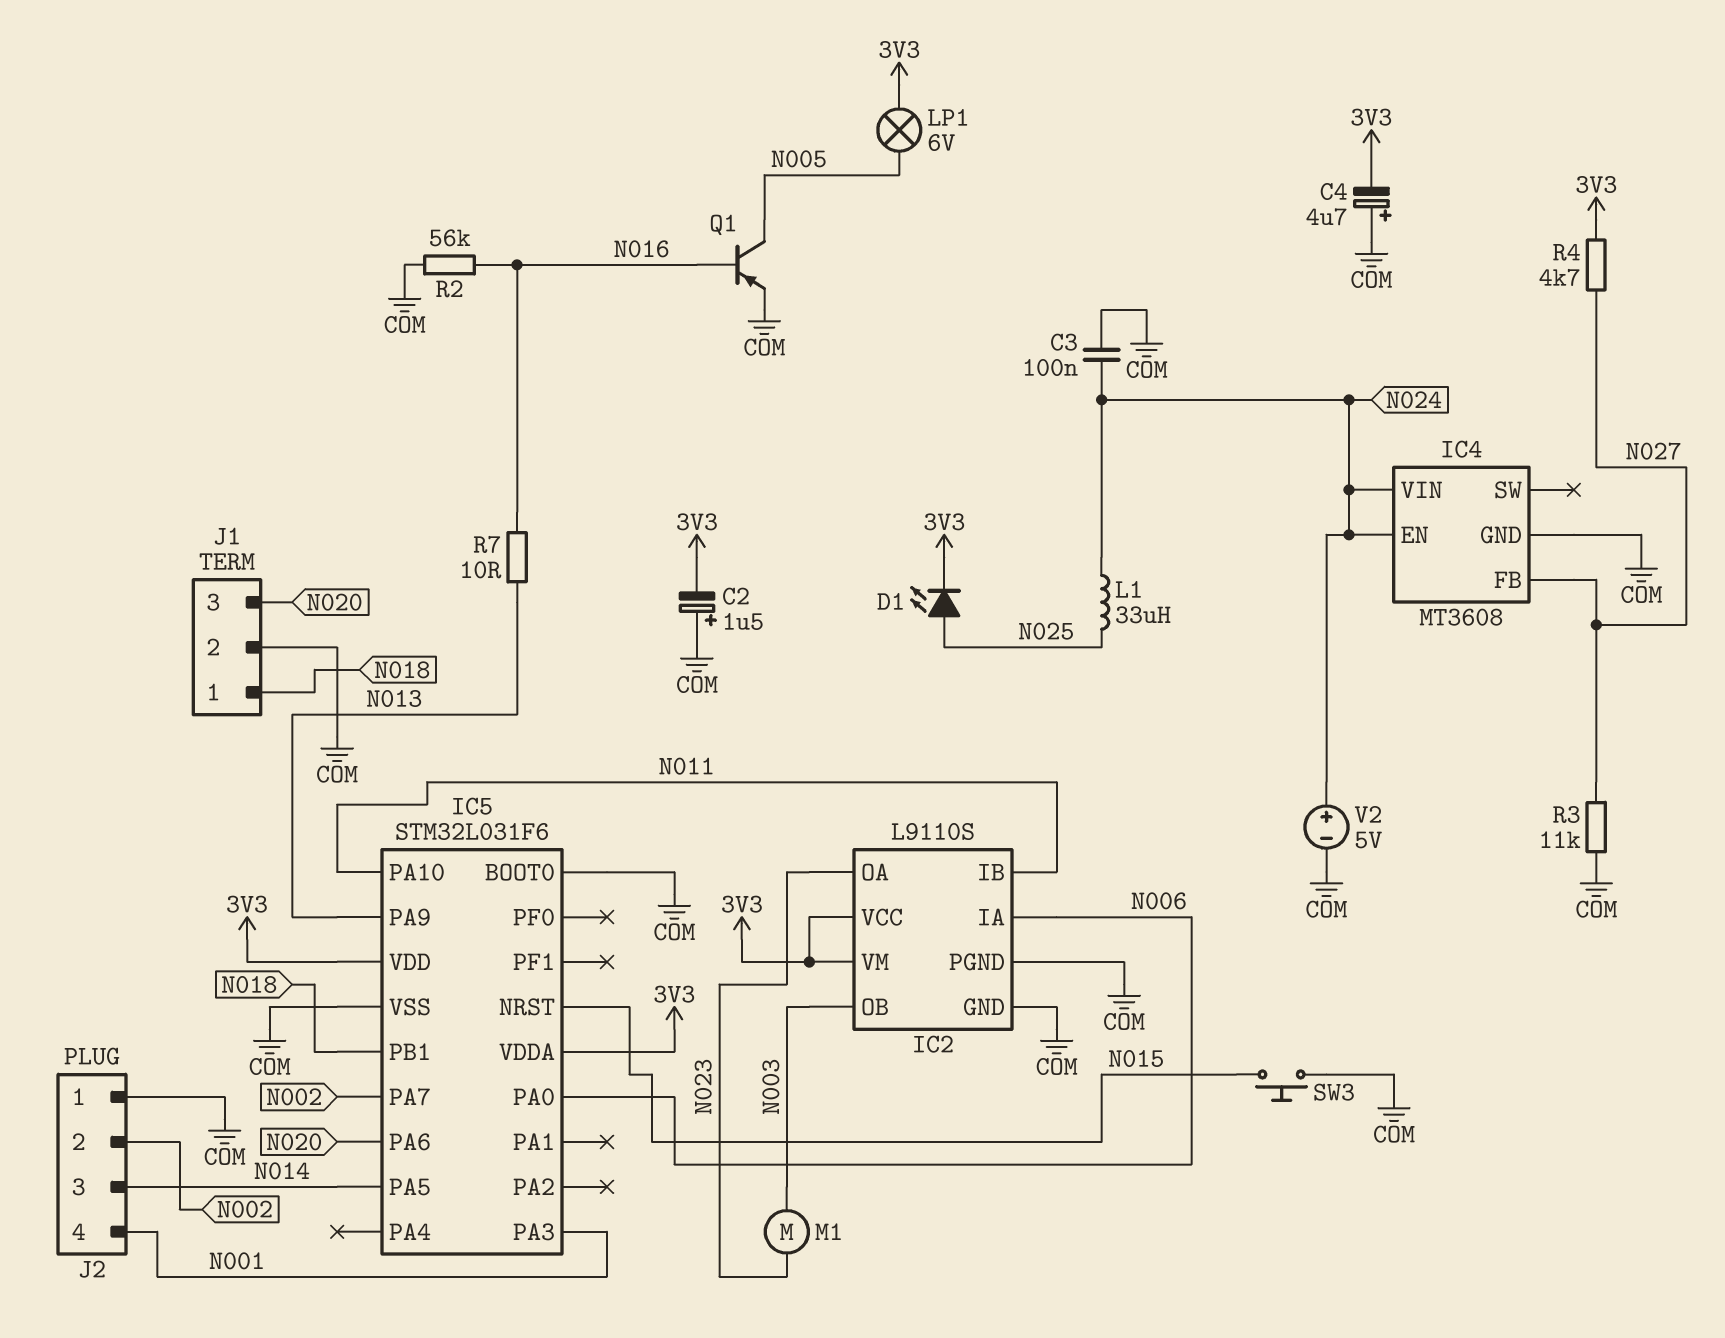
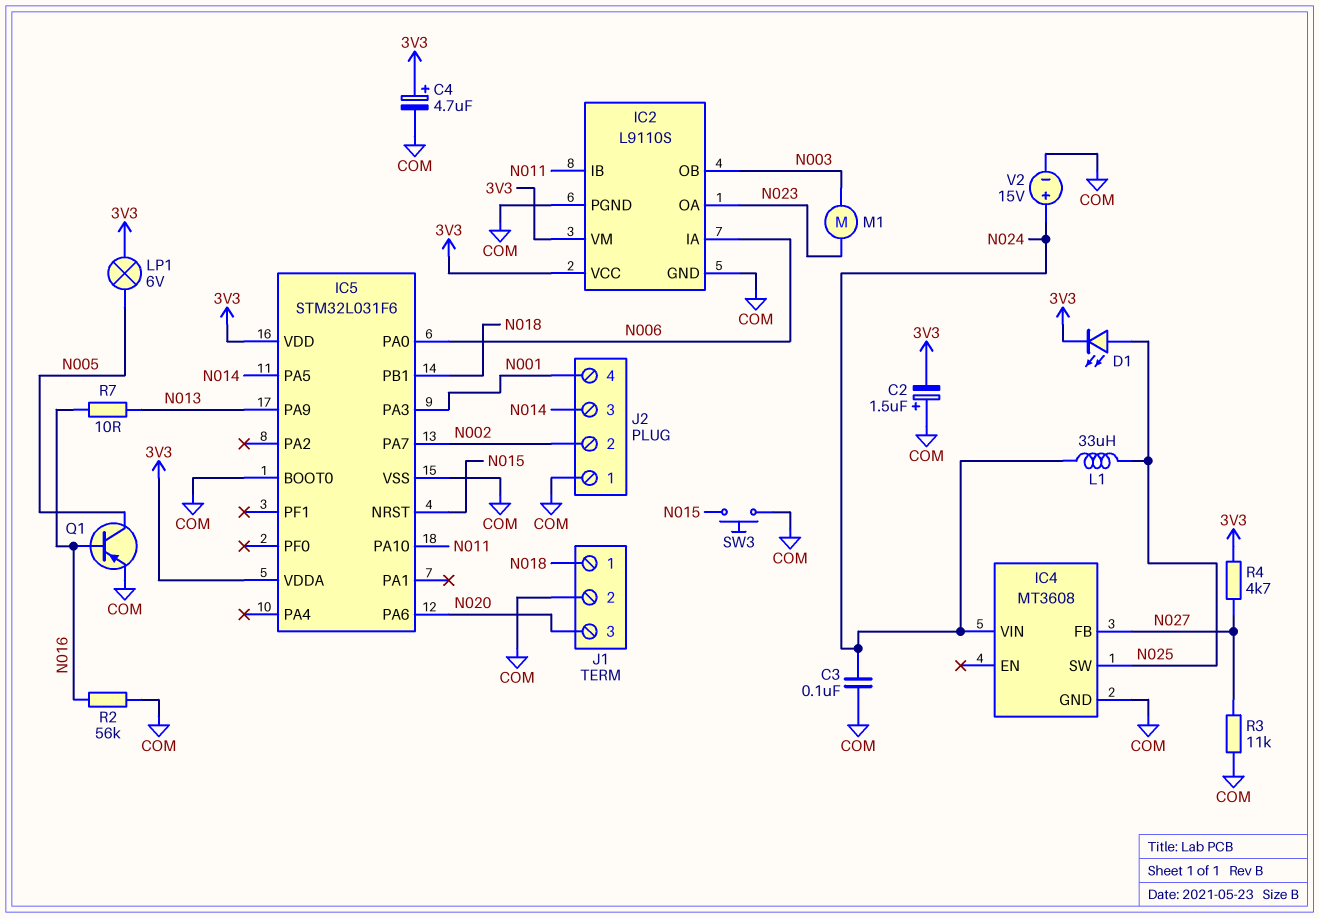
C4: 4.7uF (plus COM, minus 3V3) -> 4.7uF (plus 3V3, minus COM)
IC4 pin EN: N024 -> none
IC4 pin SW: none -> N025
V2: 5V (plus N024, minus COM) -> 15V (plus N024, minus COM)

